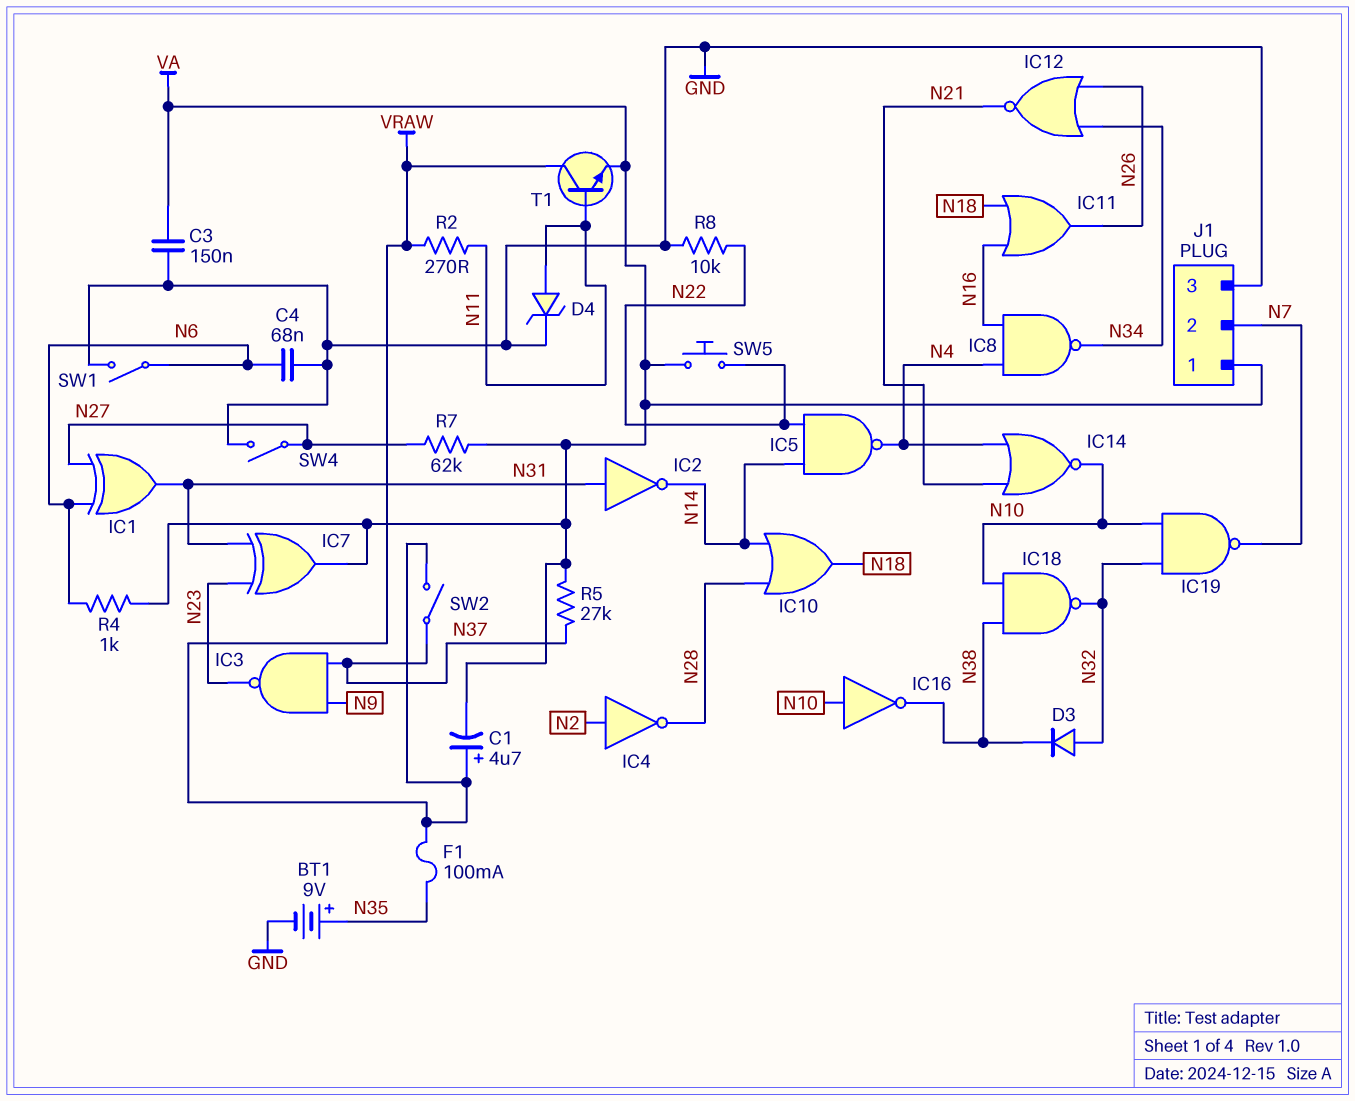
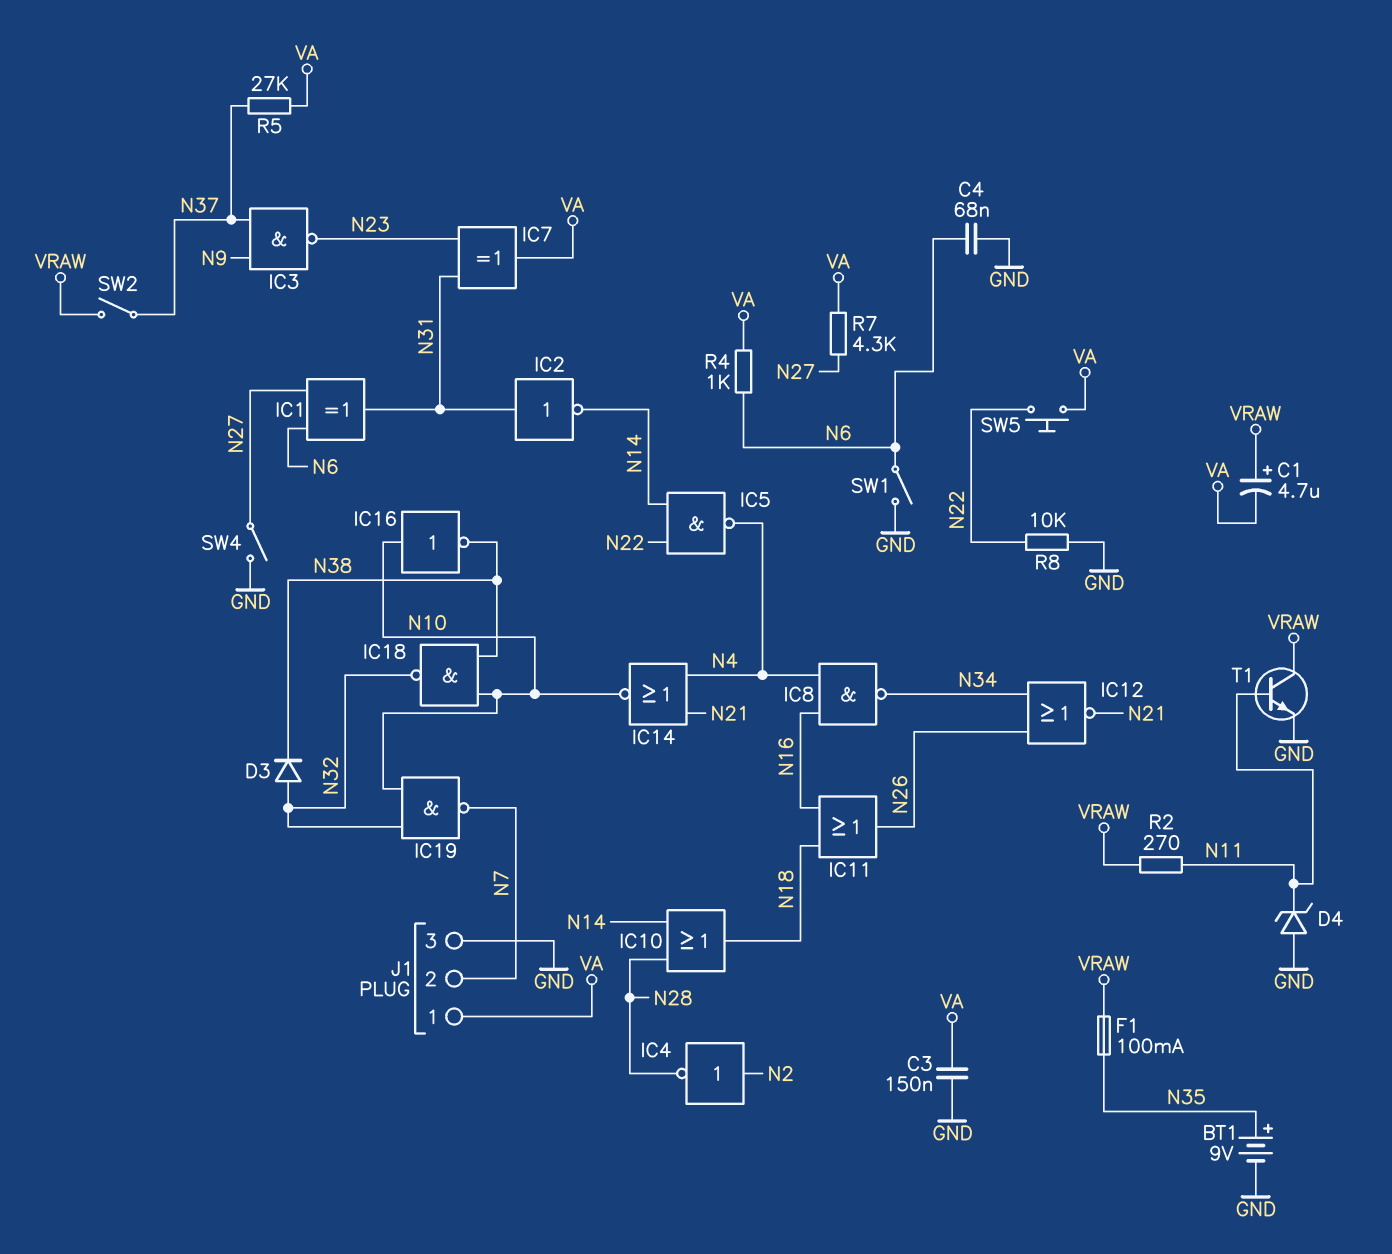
D4: zener (A N11, K GND) -> zener (A GND, K N11)
R7: 62k (N27, VA) -> 4.3k (N27, VA)
T1: NPN (B N11, C VRAW, E VA) -> NPN (B N11, C VRAW, E GND)

